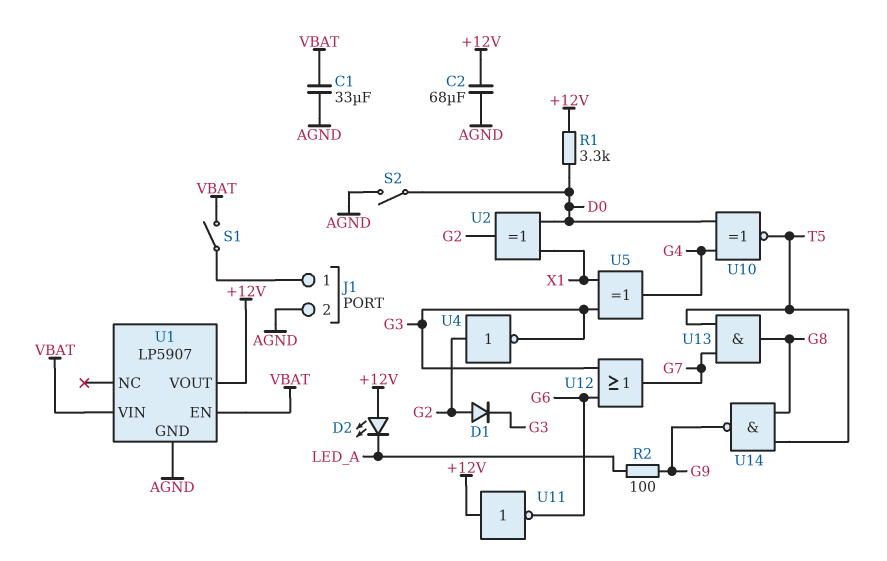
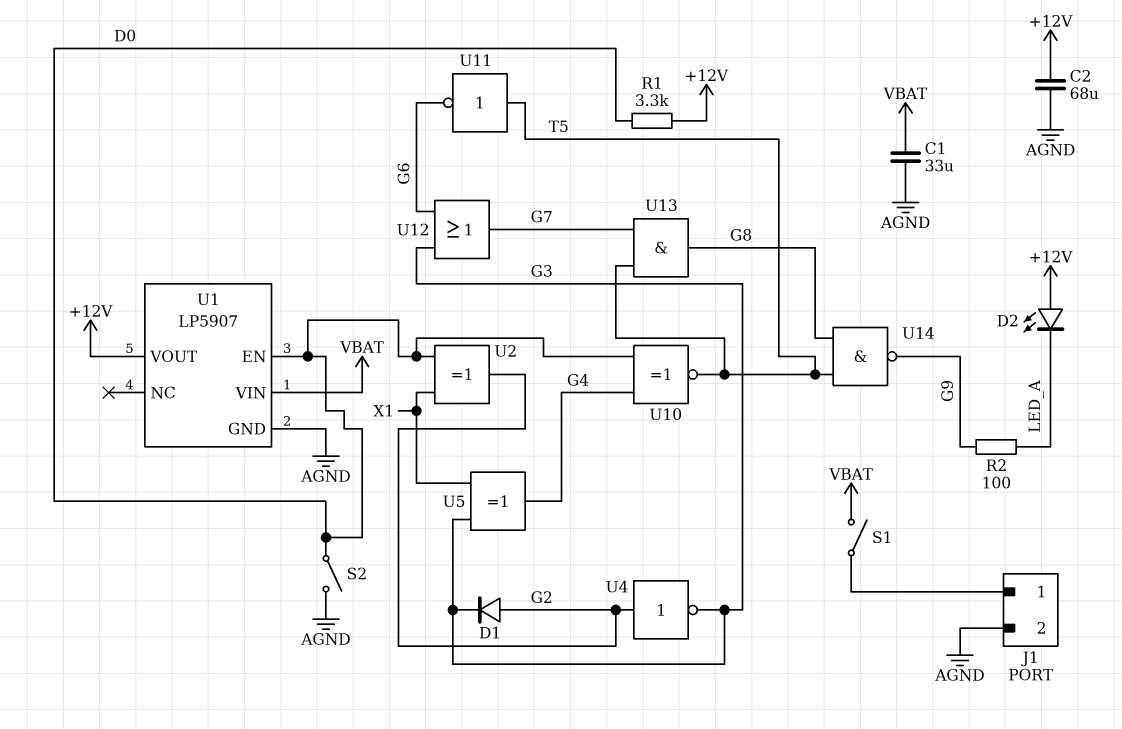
U1 pin EN: VBAT -> D0
U11: NOT (in +12V, out G6) -> NOT (in T5, out G6)

